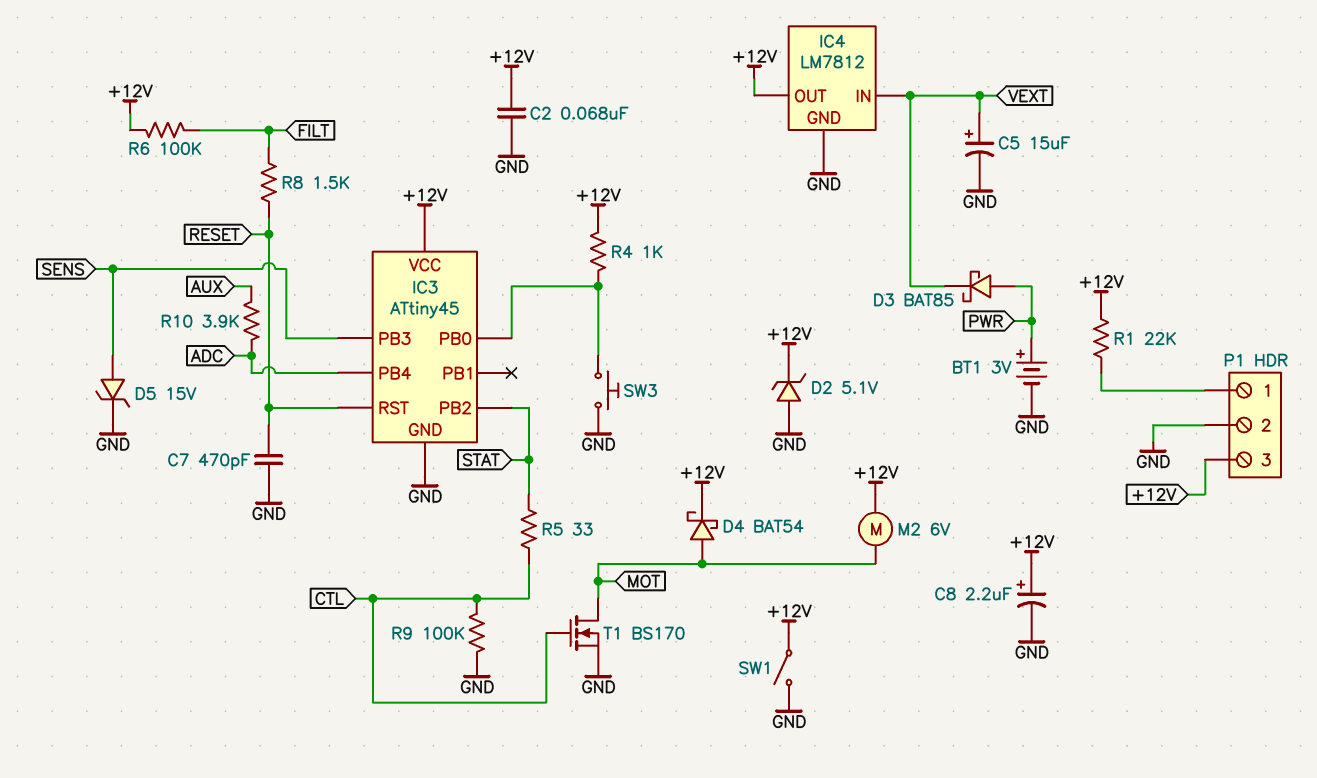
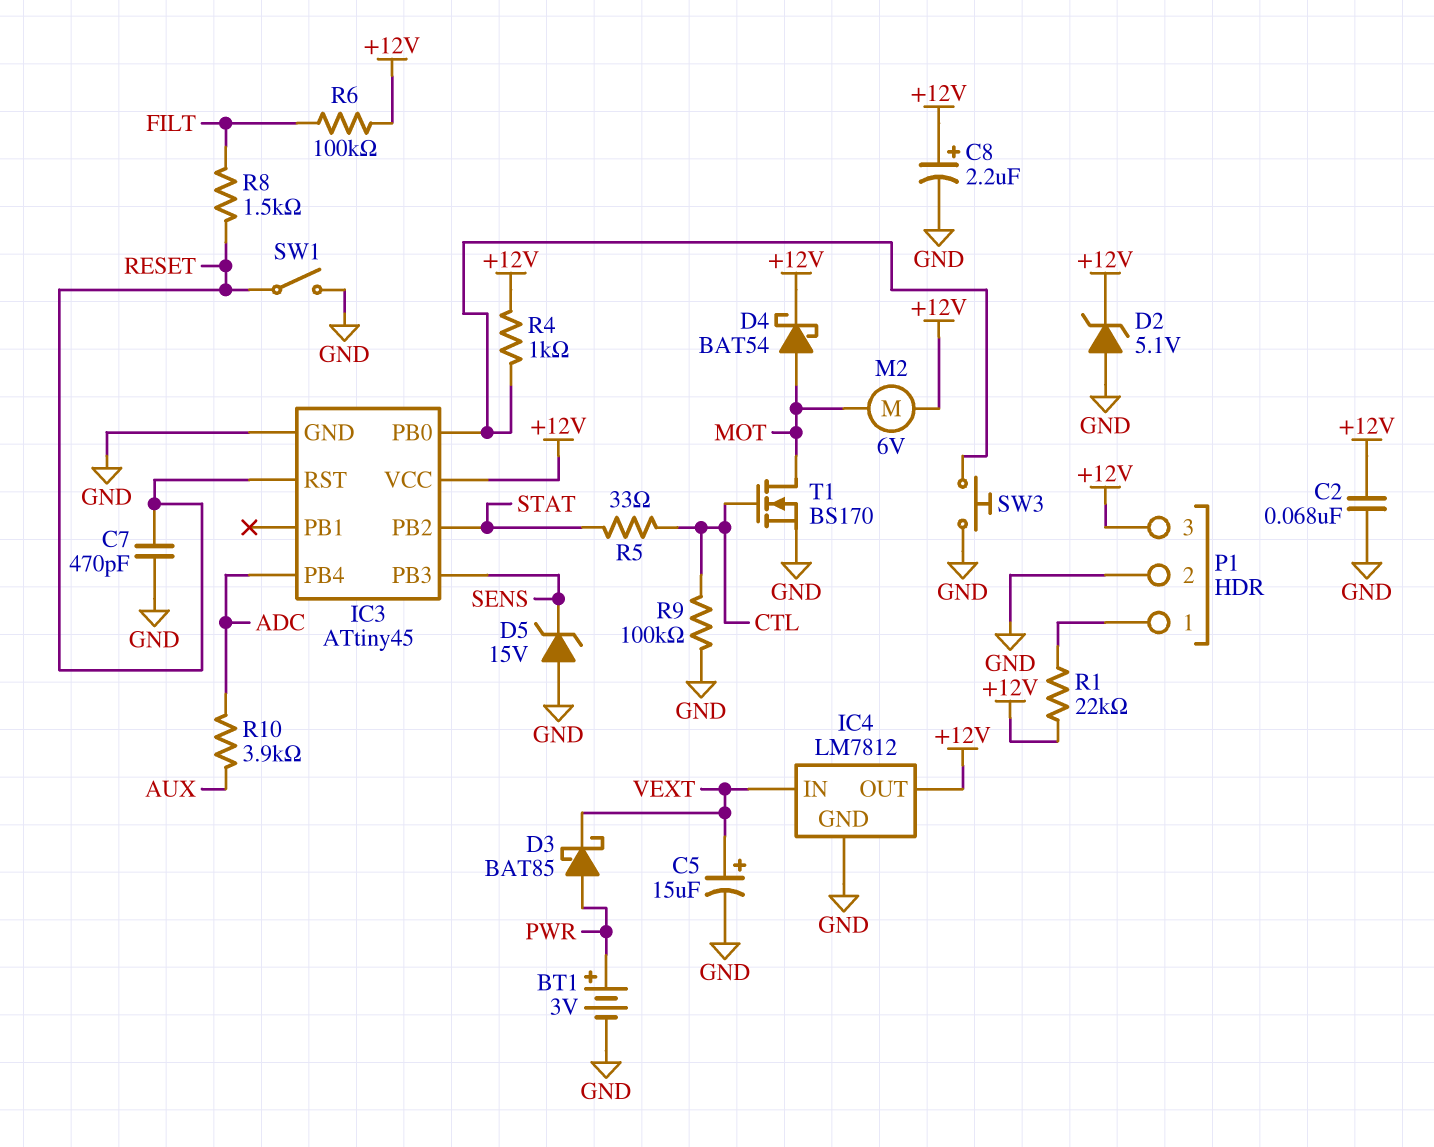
D5: zener 15V (A SENS, K GND) -> zener 15V (A GND, K SENS)
SW1: switch (+12V, GND) -> switch (GND, RESET)

